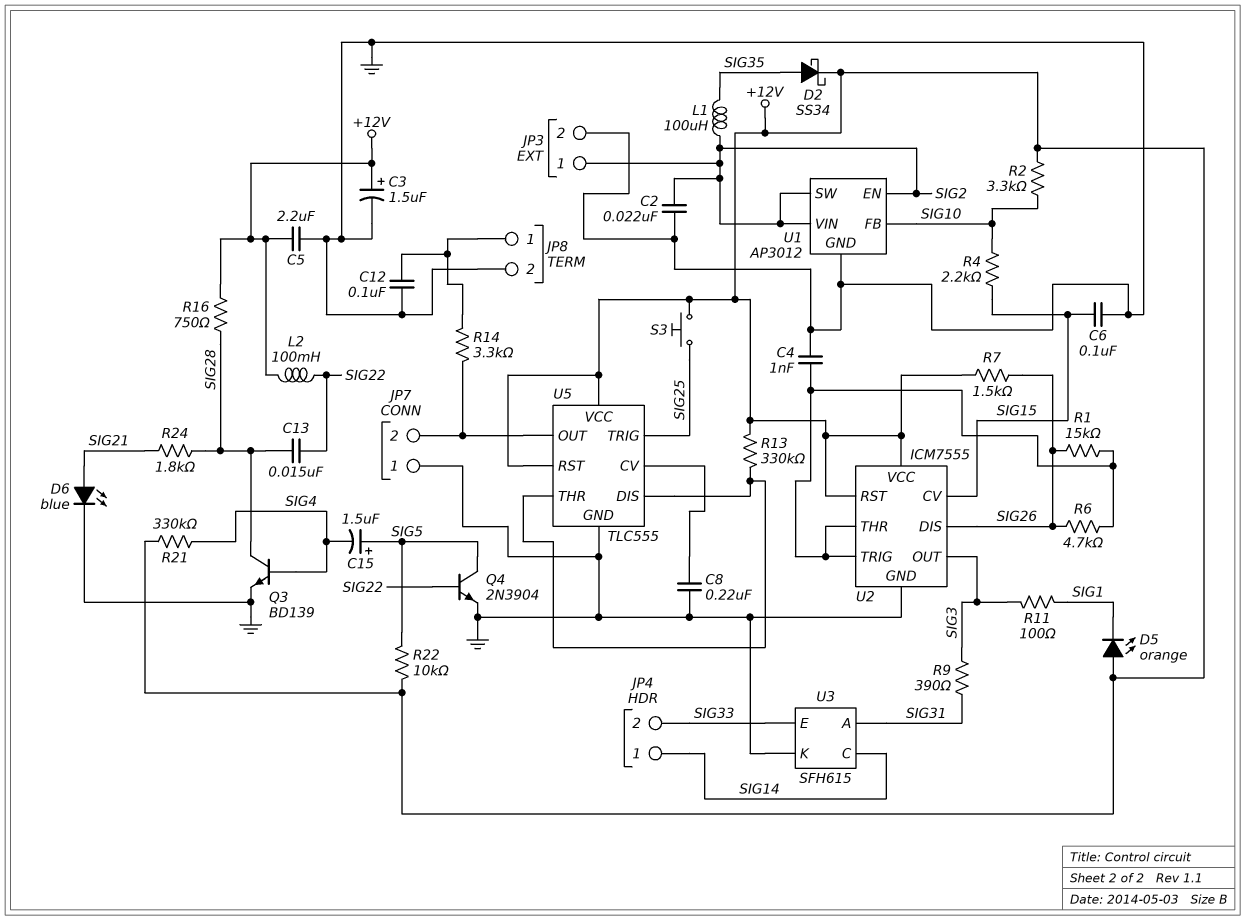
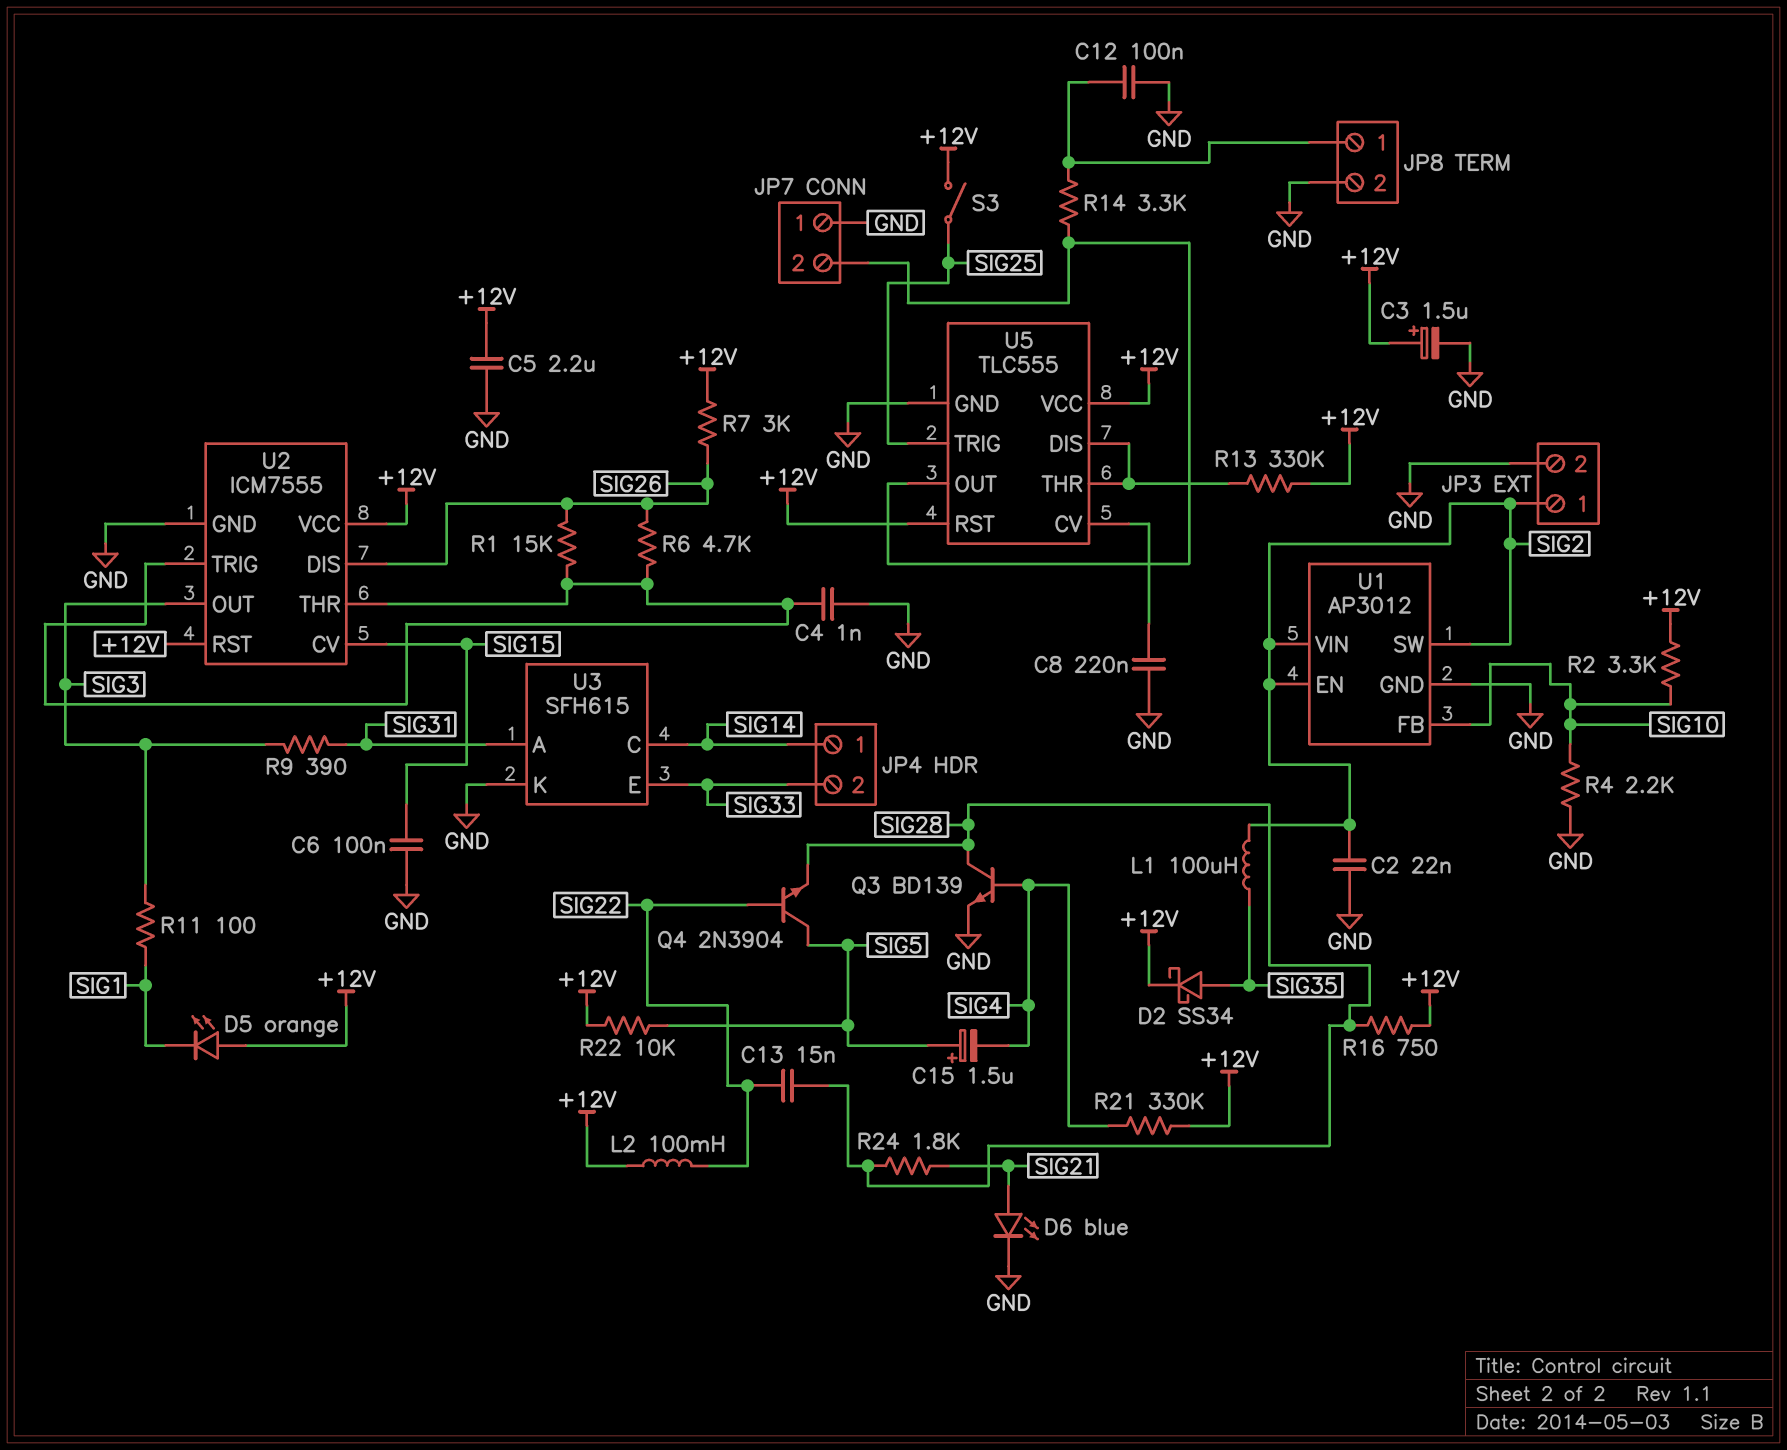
Q4: NPN 2N3904 (B SIG22, C SIG5, E GND) -> NPN 2N3904 (B SIG22, C SIG5, E SIG28)
R4: 2.2k (SIG10, SIG15) -> 2.2k (GND, SIG10)
R7: 1.5k (+12V, SIG26) -> 3k (+12V, SIG26)
S3: button (+12V, SIG25) -> switch (+12V, SIG25)

